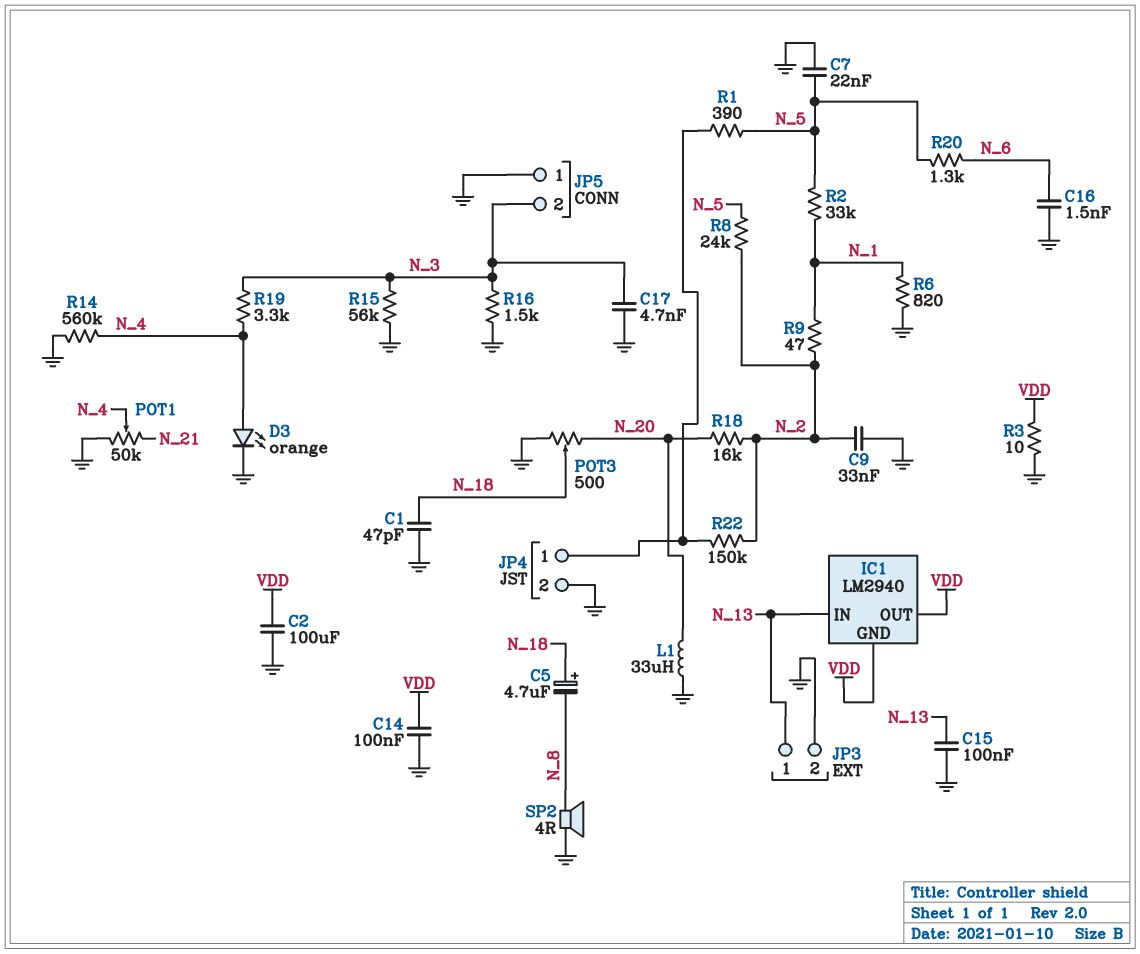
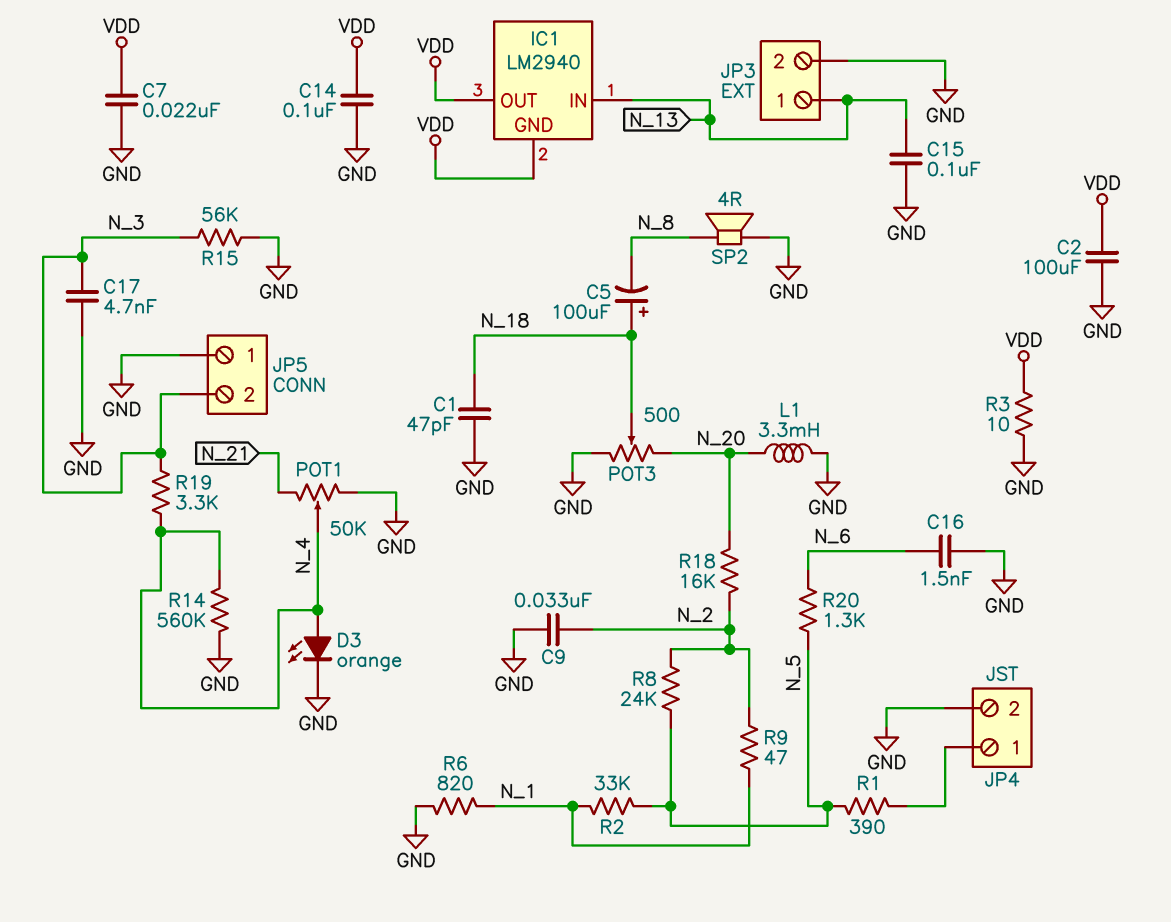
C5: 4.7uF (plus N_18, minus N_8) -> 100uF (plus N_18, minus N_8)
C7: 22nF (GND, N_5) -> 22nF (GND, VDD)
L1: 33uH (GND, N_20) -> 3.3mH (GND, N_20)
R16: 1.5k (GND, N_3) -> none
R22: 150k (JP4/1, N_2) -> none

